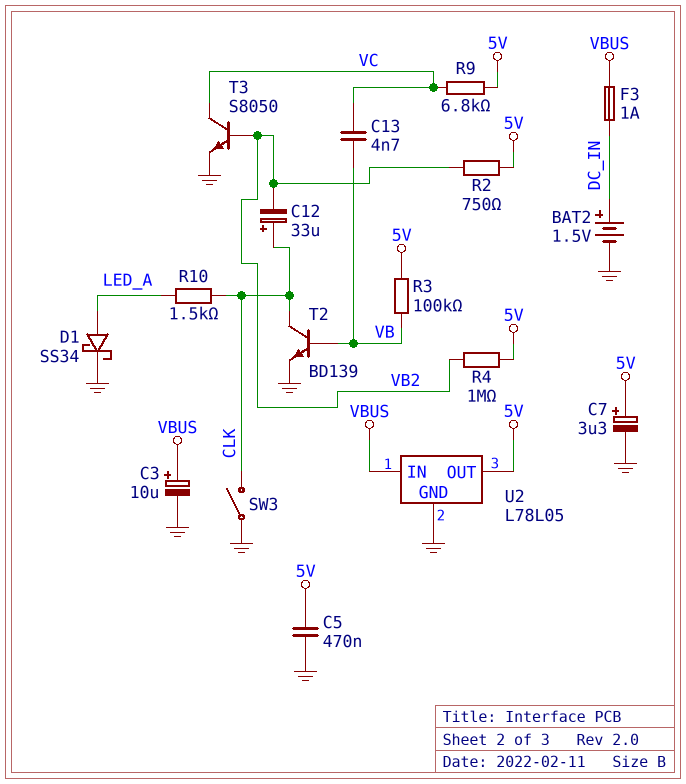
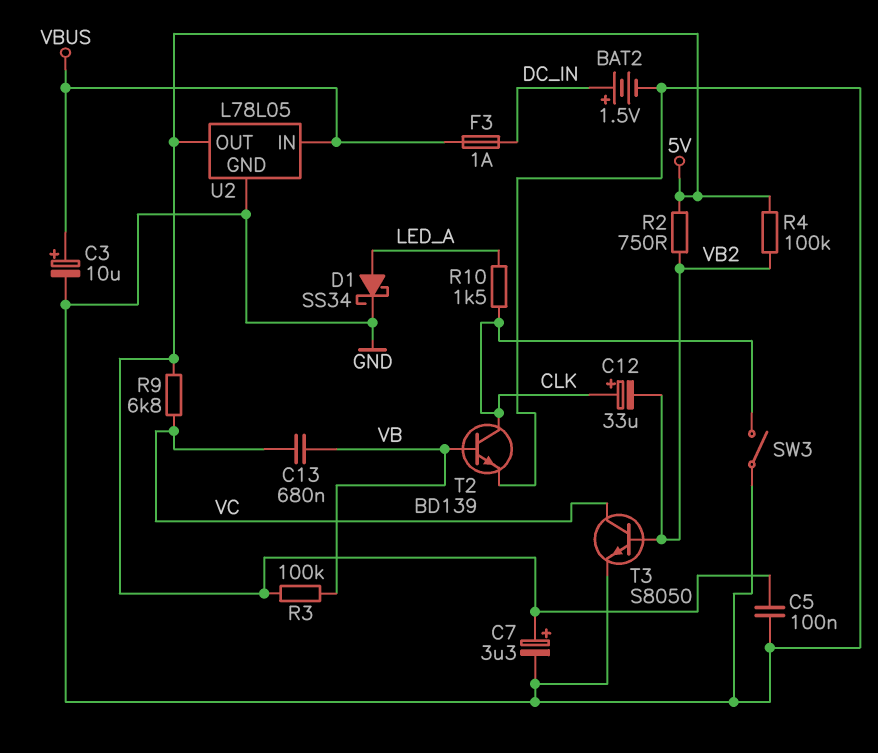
C5: 470nF (5V, GND) -> 100nF (5V, GND)
C13: 4.7nF (VB, VC) -> 680nF (VB, VC)
R4: 1M (5V, VB2) -> 100k (5V, VB2)

